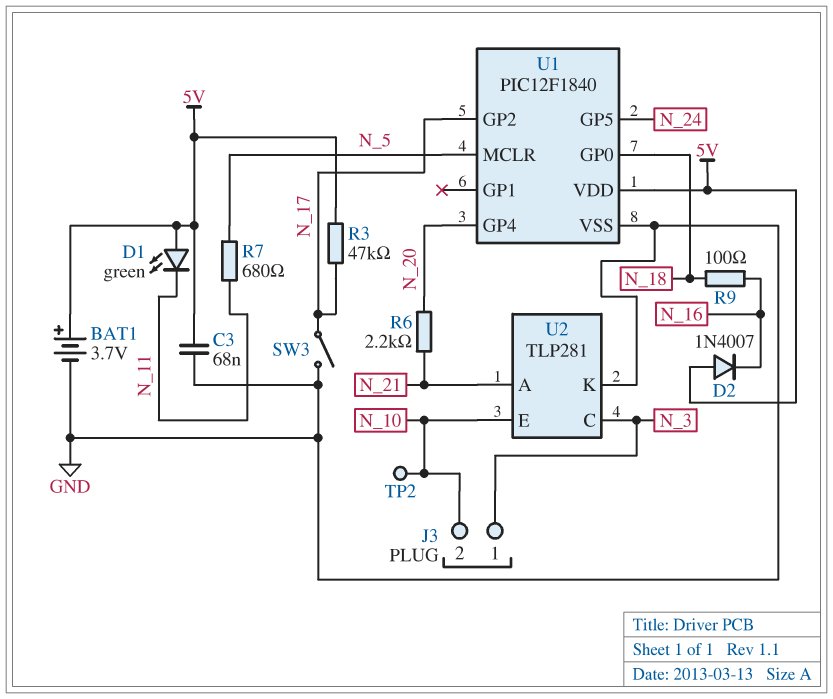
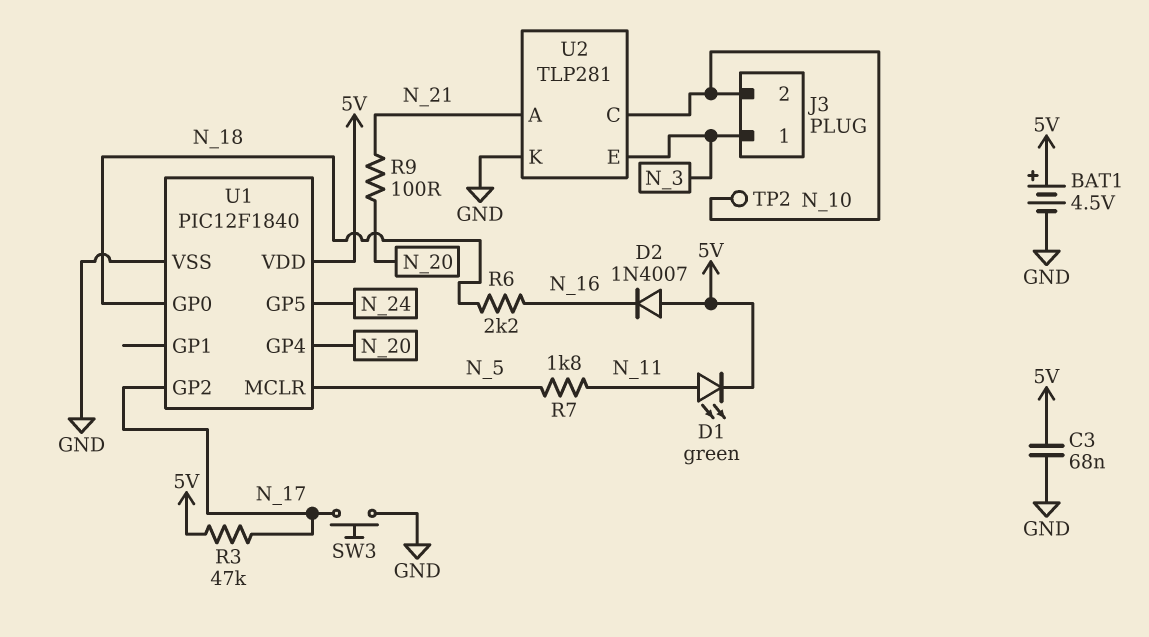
BAT1: 3.7V (plus 5V, minus GND) -> 4.5V (plus 5V, minus GND)
D1: LED green (A 5V, K N_11) -> LED green (A N_11, K 5V)
R6: 2.2k (N_20, N_21) -> 2.2k (N_16, N_18)
R7: 680 (N_5, N_11) -> 1.8k (N_5, N_11)
R9: 100 (N_16, N_18) -> 100 (N_20, N_21)
SW3: switch (GND, N_17) -> button (GND, N_17)
U2 pin C: N_3 -> N_10
U2 pin E: N_10 -> N_3

